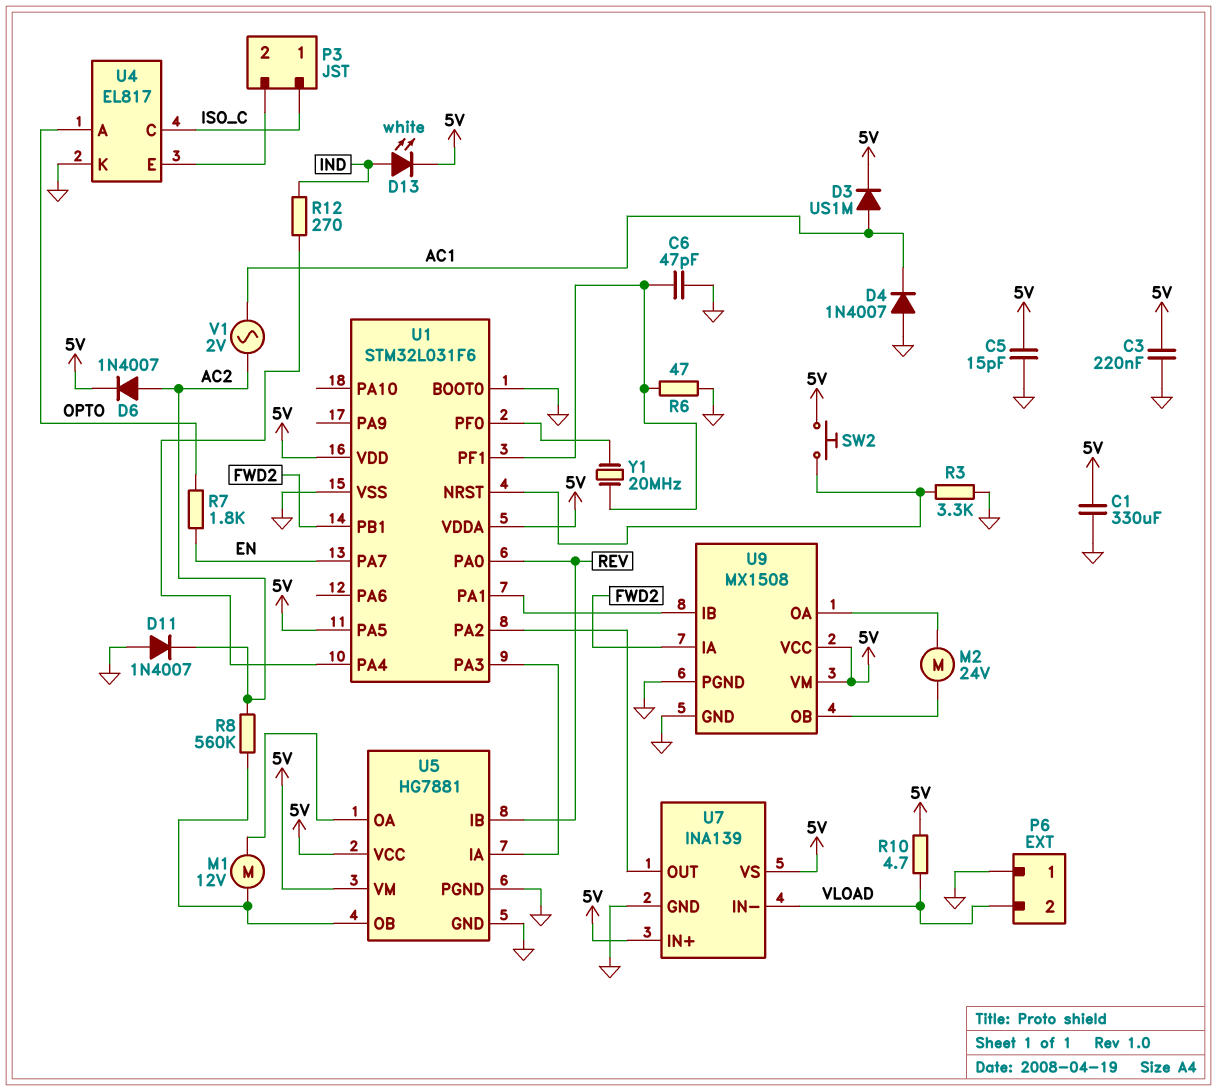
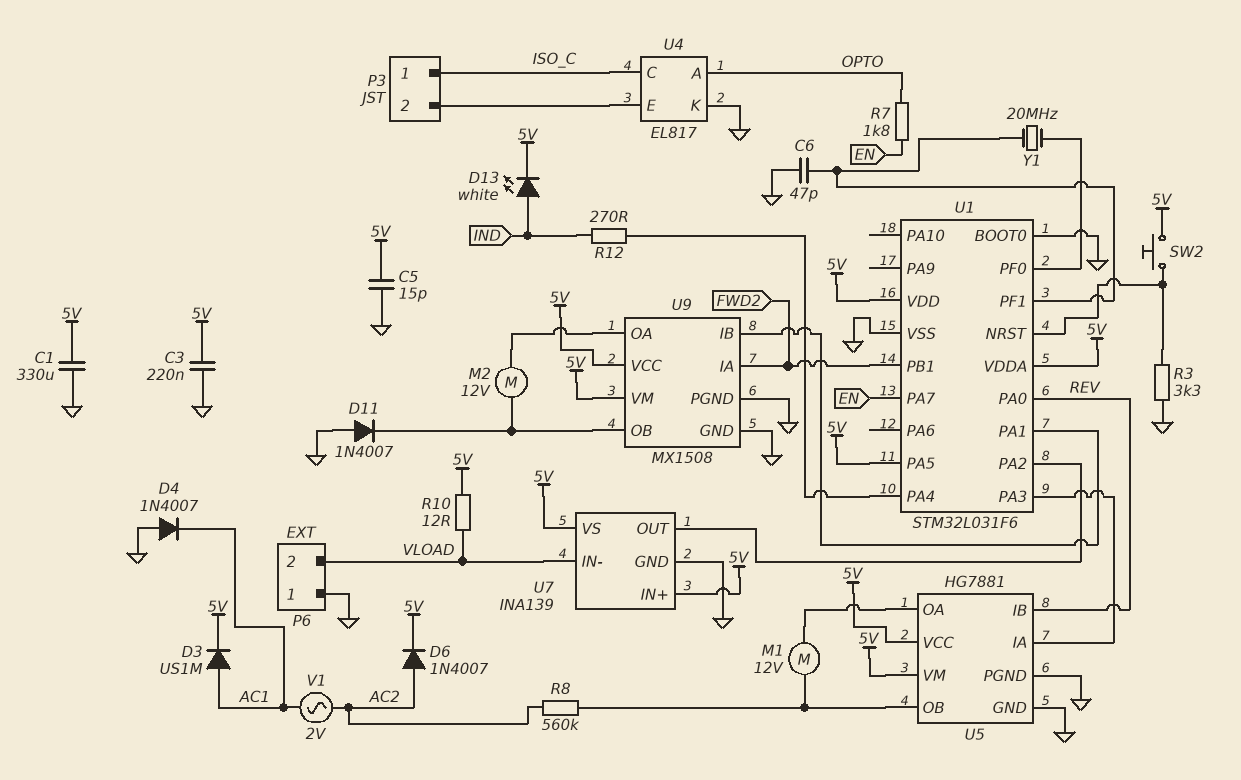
D11: diode 1N4007 (A GND, K AC2) -> diode 1N4007 (A GND, K U9/OB)
M2: motor 24V (U9/OA, U9/OB) -> motor 12V (U9/OA, U9/OB)
R6: 47 (GND, U1/PF1) -> none
R10: 4.7 (5V, VLOAD) -> 12 (5V, VLOAD)

